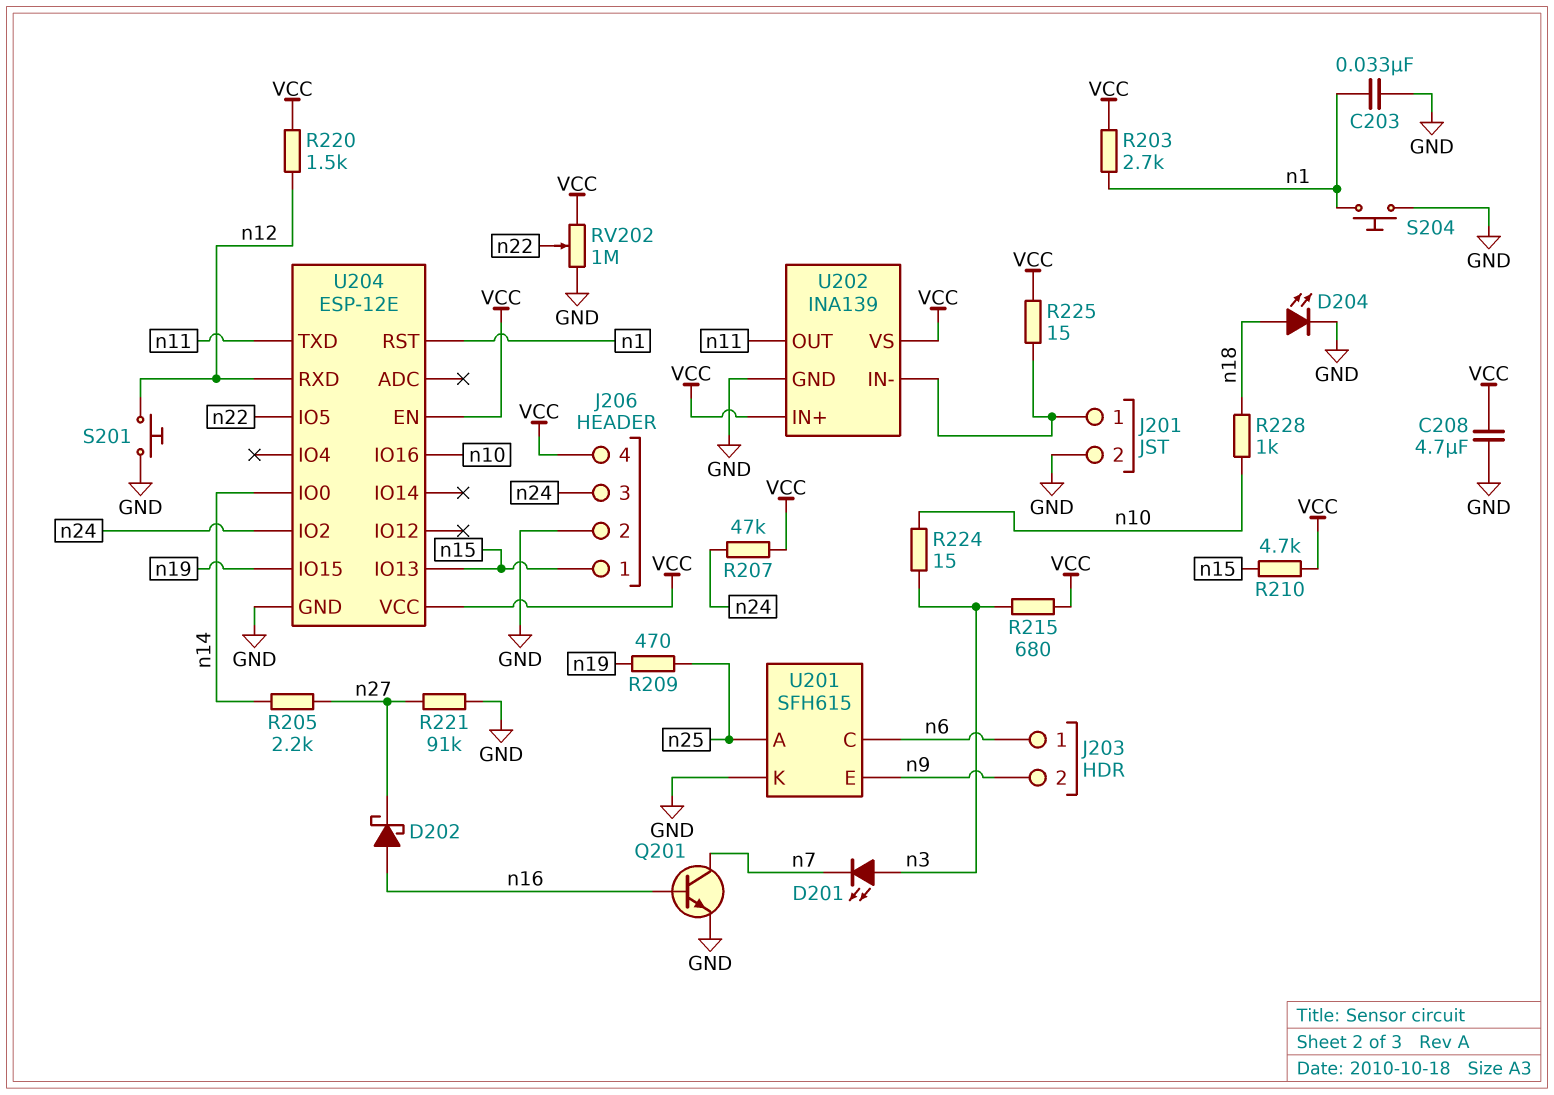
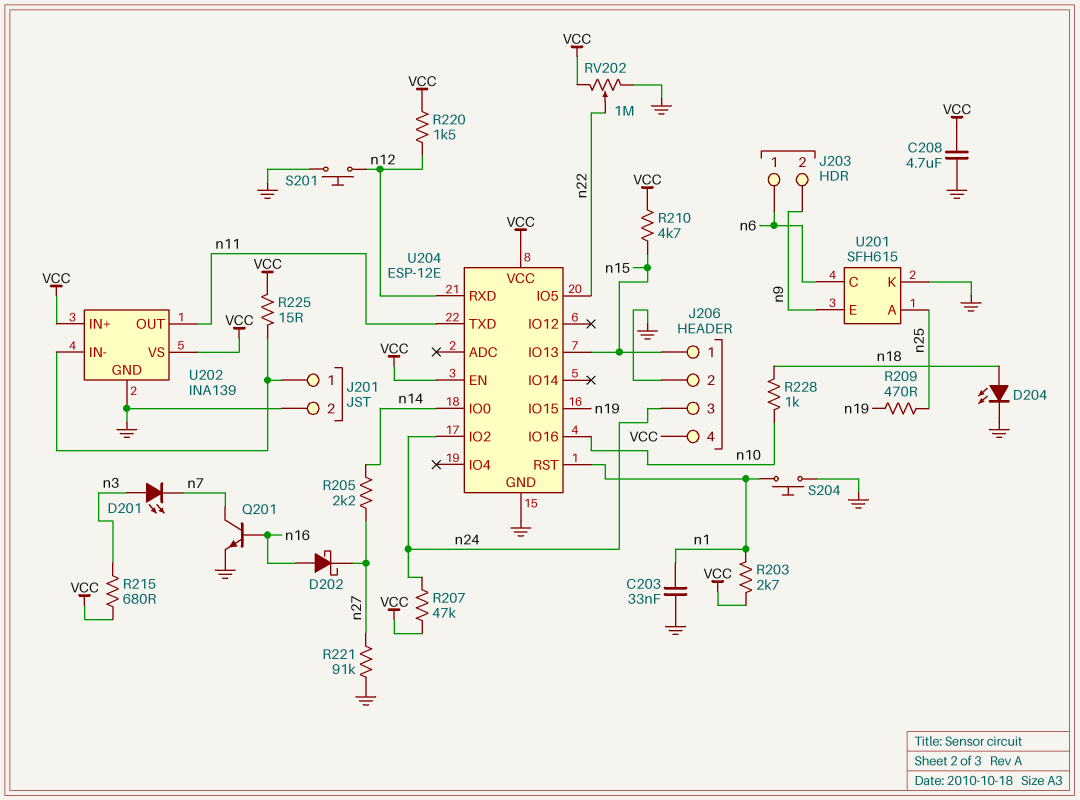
R224: 15 (n3, n10) -> none

